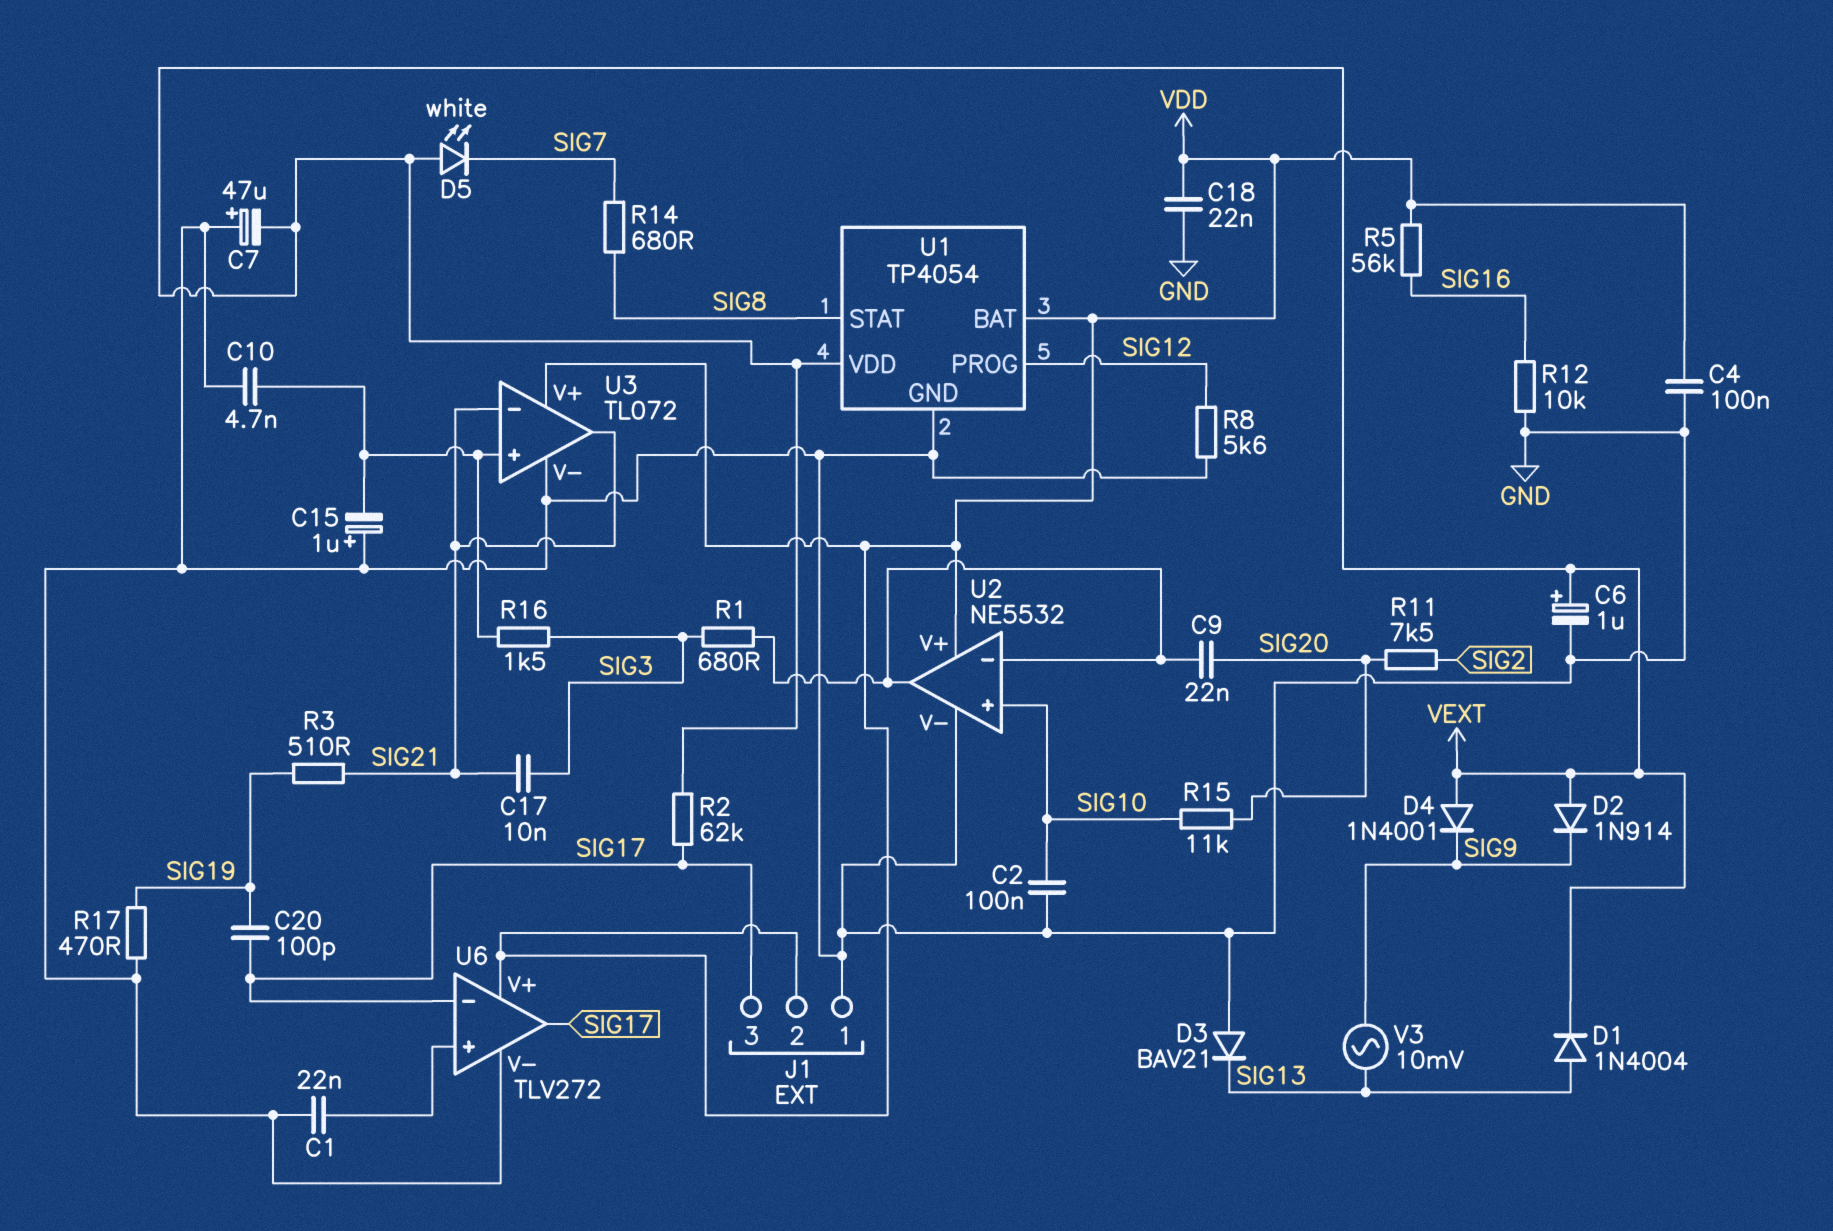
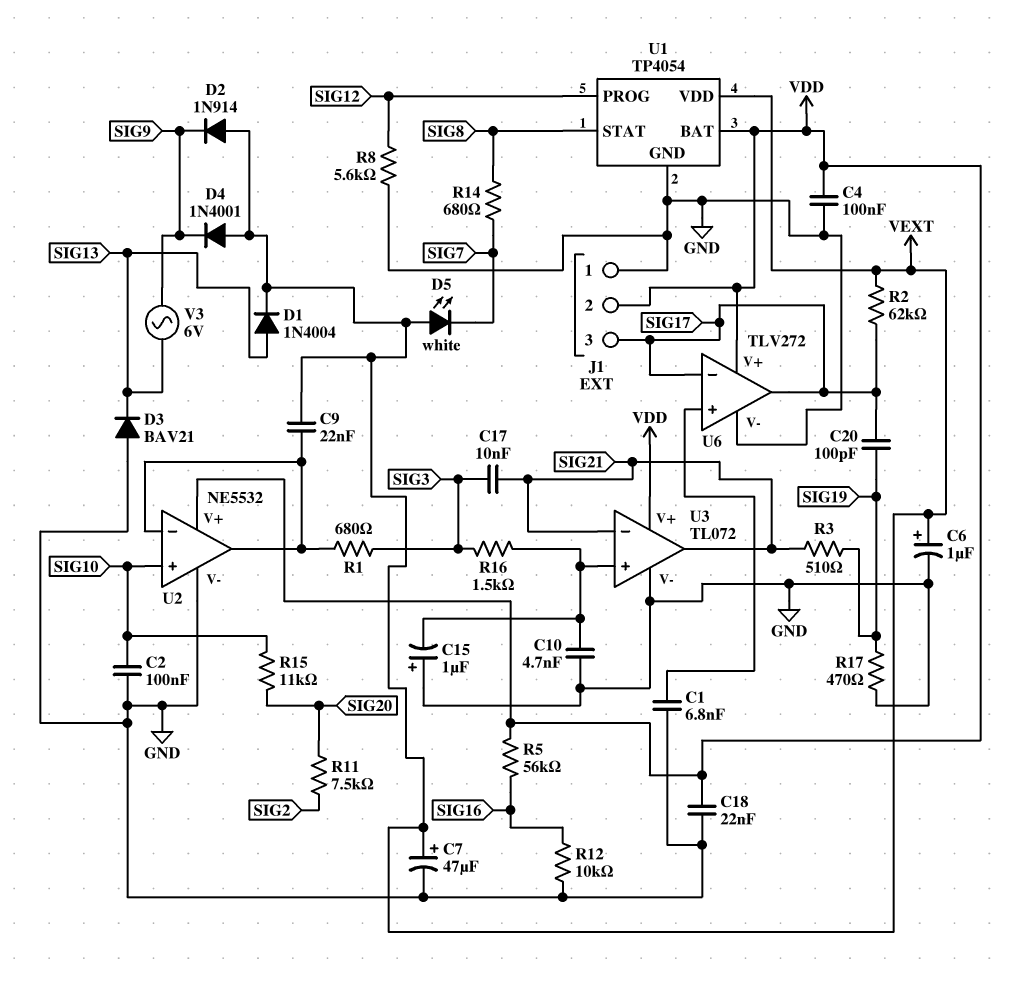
C1: 22nF (GND, U6/in+) -> 6.8nF (GND, U6/in+)
C7: 47uF (plus GND, minus VEXT) -> 47uF (plus VEXT, minus GND)
C9: 22nF (SIG20, U2/in-) -> 22nF (U2/in-, VEXT)
V3: AC 10mV (SIG9, SIG13) -> AC 6V (SIG9, SIG13)

